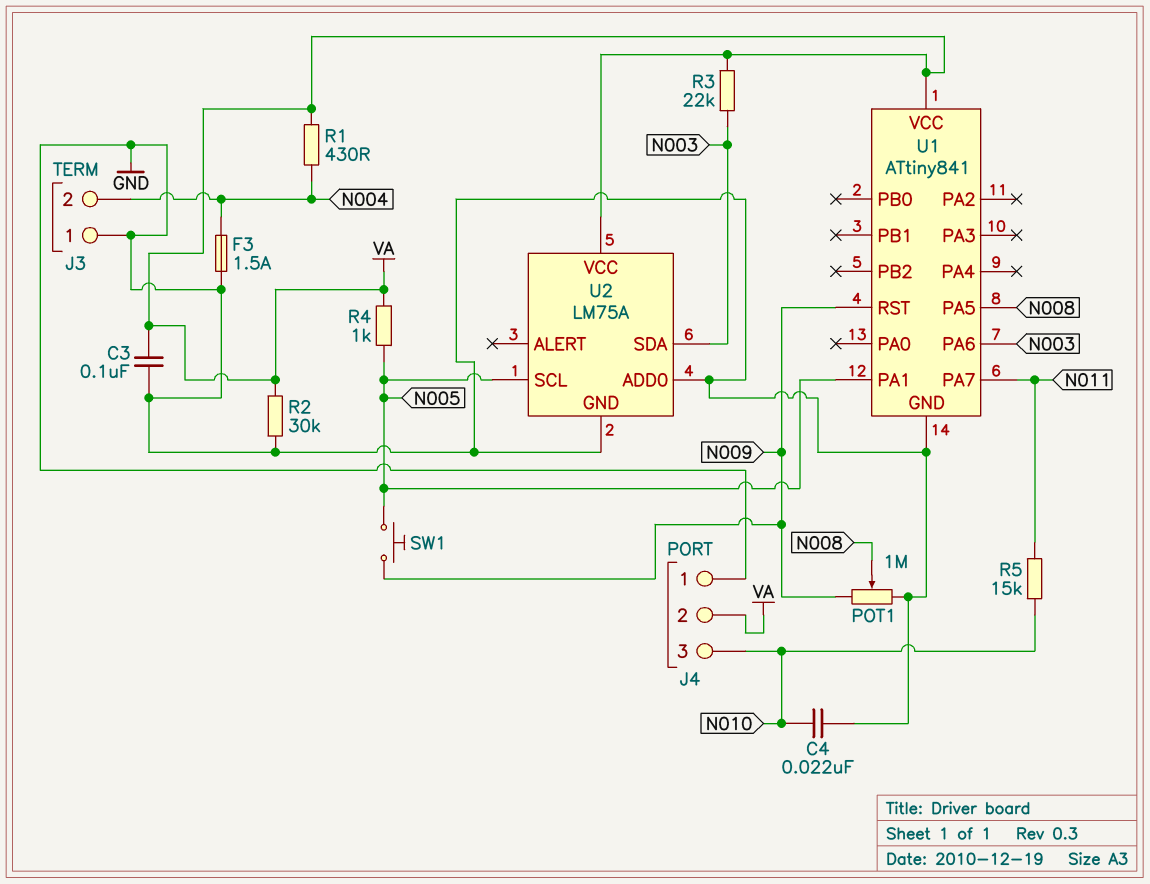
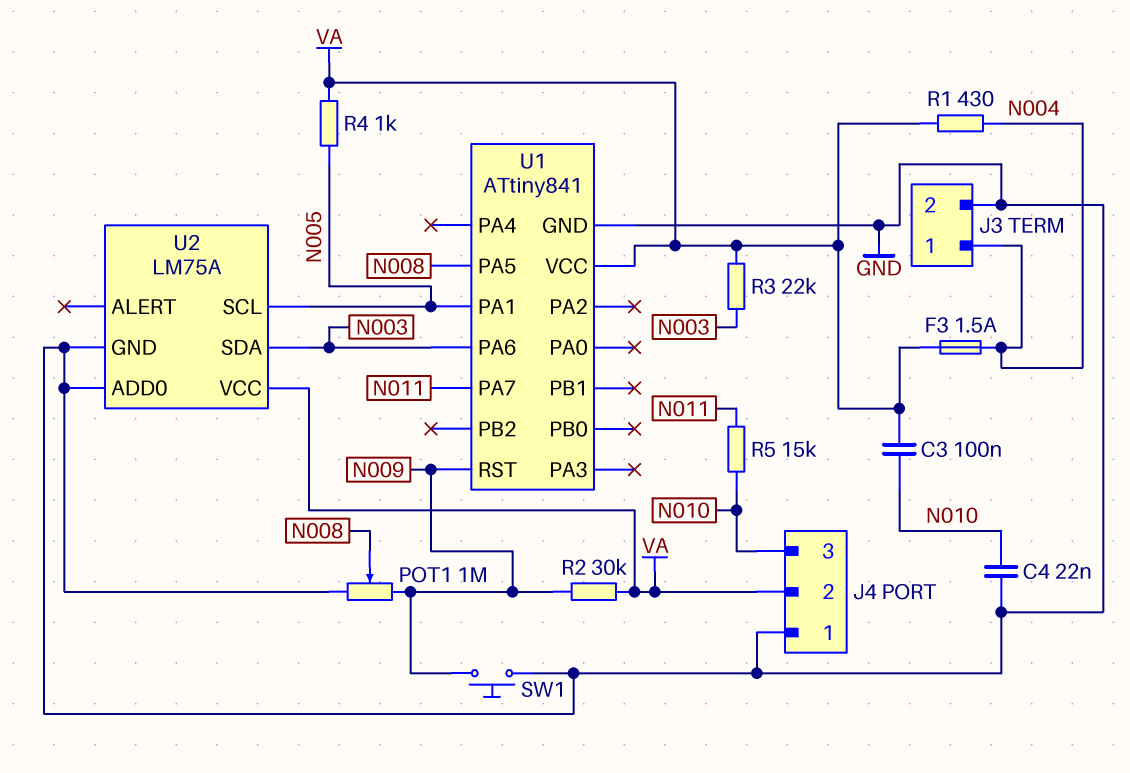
C3: 100nF (GND, VA) -> 100nF (N010, VA)
F3: 1.5A (GND, N004) -> 1.5A (N004, VA)
J3 pin 1: GND -> N004
J3 pin 2: N004 -> GND
R2: 30k (GND, VA) -> 30k (N009, VA)
SW1: button (N005, N009) -> button (GND, N009)

